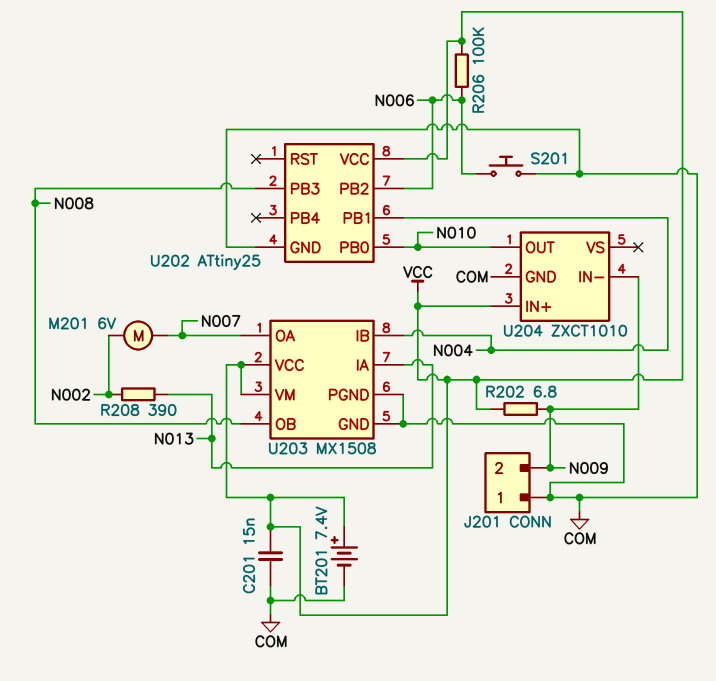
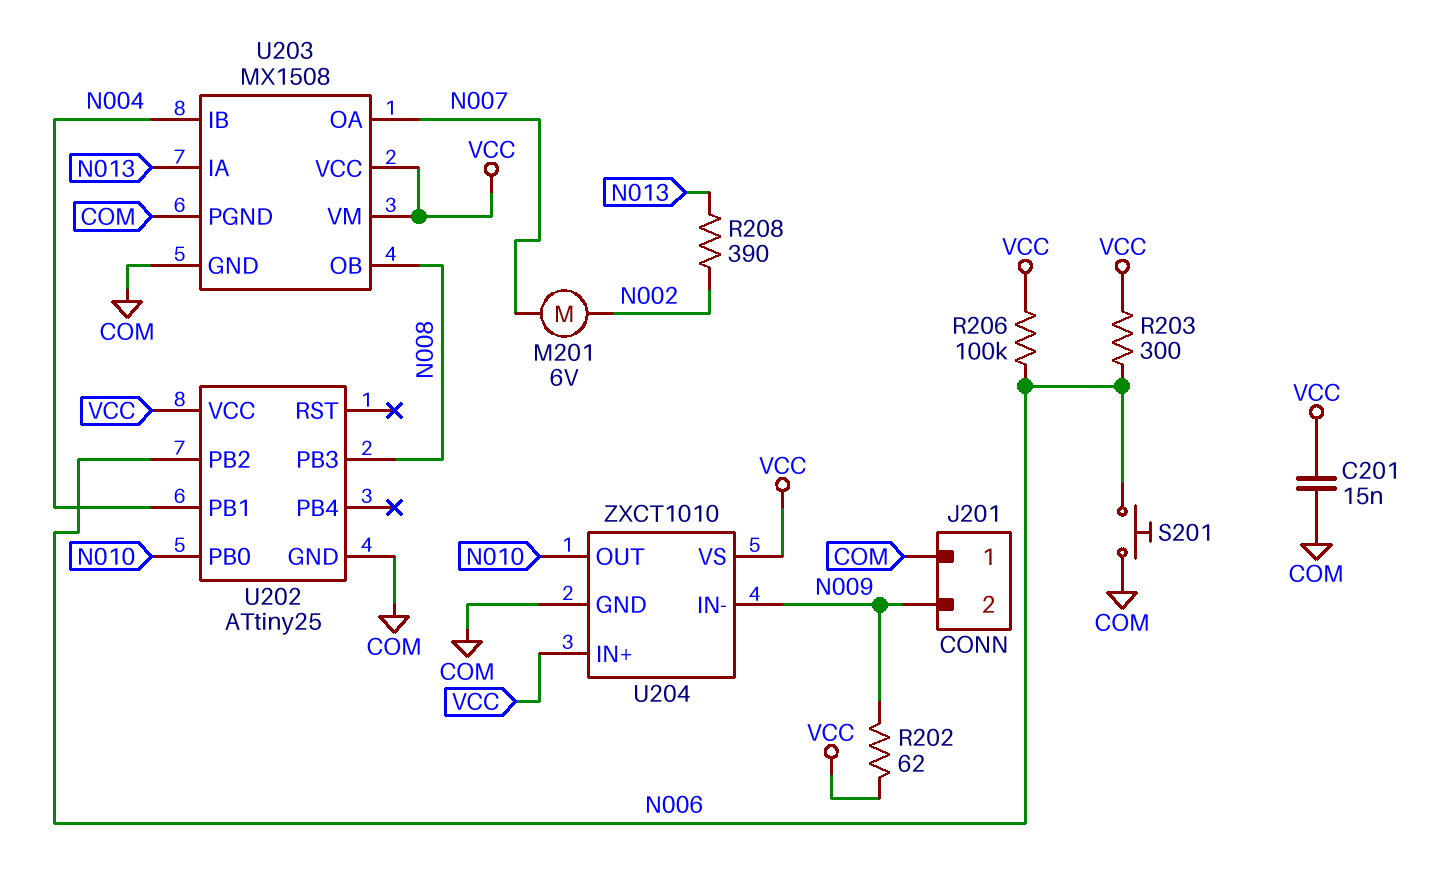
BT201: 7.4V (plus VCC, minus COM) -> none
R202: 6.8 (N009, VCC) -> 62 (N009, VCC)
R203: none -> 300 (N006, VCC)
U204 pin VS: none -> VCC

